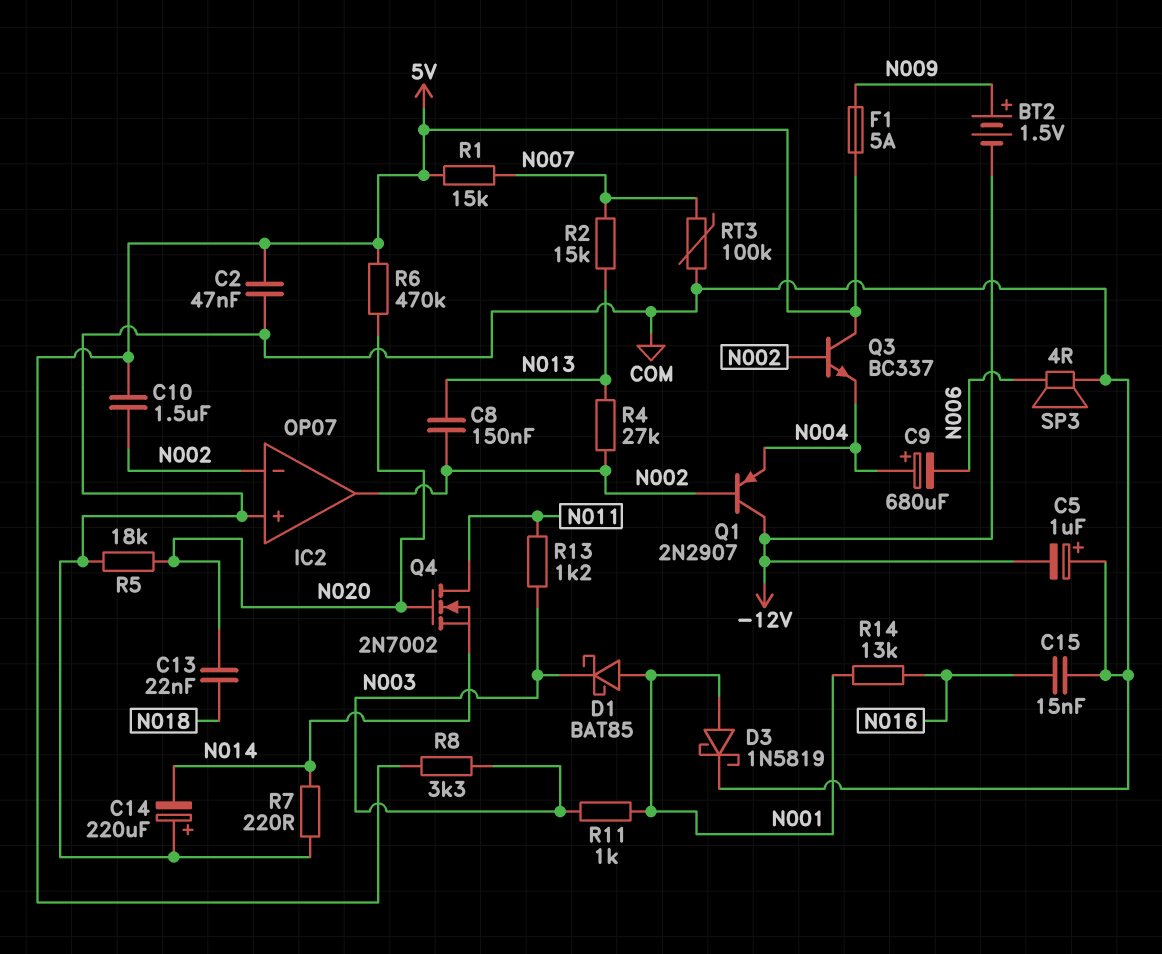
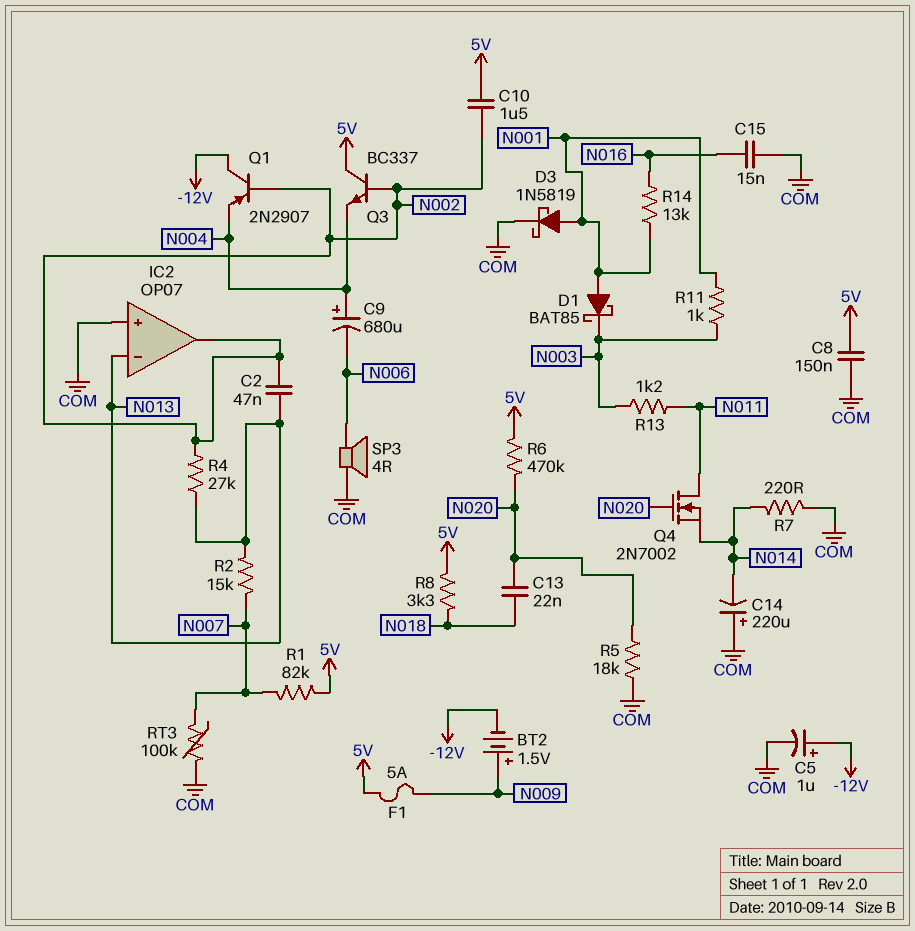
C2: 47nF (5V, COM) -> 47nF (N002, N013)
C5: 1uF (plus COM, minus -12V) -> 1uF (plus -12V, minus COM)
C8: 150nF (N002, N013) -> 150nF (5V, COM)
IC2 pin in-: N002 -> N013
R1: 15k (5V, N007) -> 82k (5V, N007)
R8: 3.3k (5V, N003) -> 3.3k (5V, N018)

